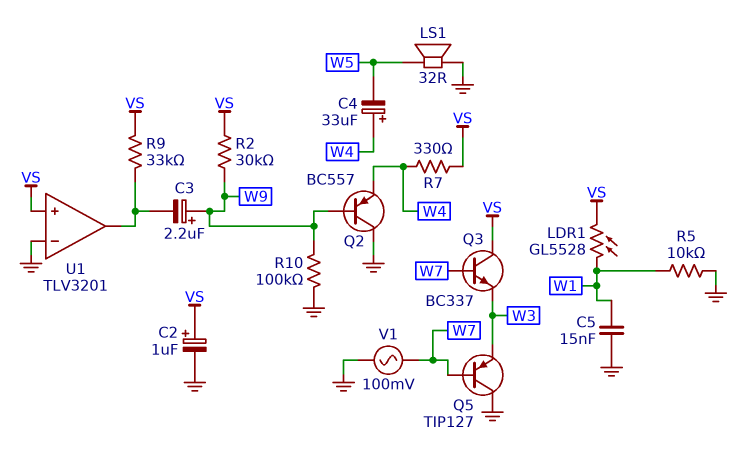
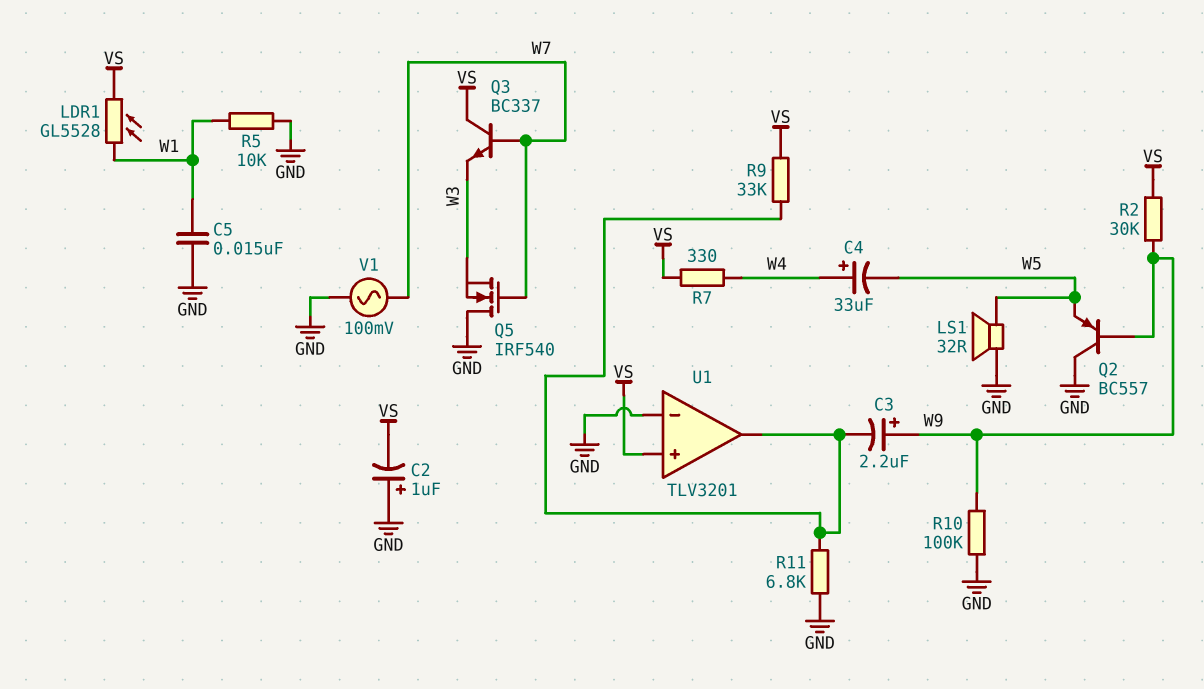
C2: 1uF (plus VS, minus GND) -> 1uF (plus GND, minus VS)
Q2: PNP BC557 (B W9, C GND, E W4) -> PNP BC557 (B W9, C GND, E W5)
Q5: PNP TIP127 (B W7, C GND, E W3) -> NMOS IRF540 (G W7, D GND, S W3)
R11: none -> 6.8k (GND, U1/out)

